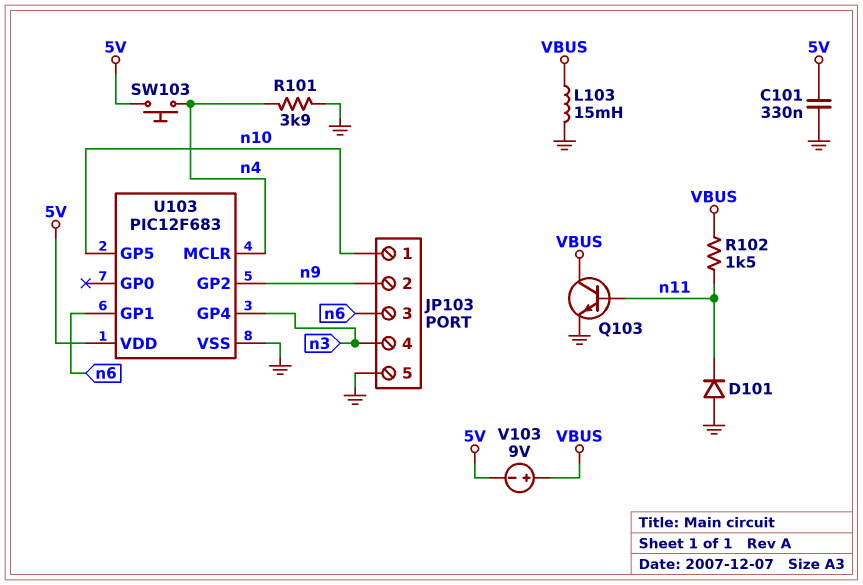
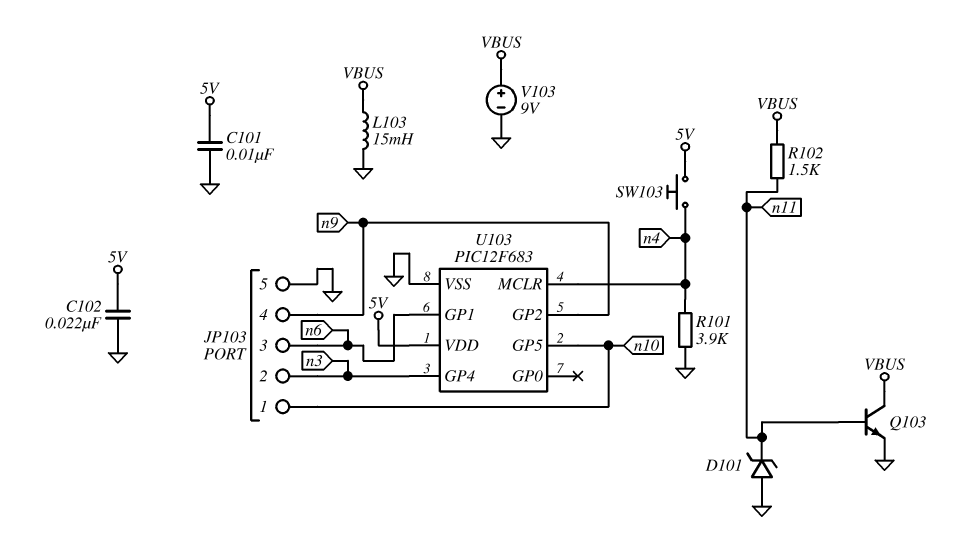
C101: 330nF (5V, GND) -> 10nF (5V, GND)
C102: none -> 22nF (5V, GND)
D101: diode (A GND, K n11) -> zener (A GND, K n11)
JP103 pin 2: n9 -> n3
JP103 pin 4: n3 -> n9
V103: 9V (plus VBUS, minus 5V) -> 9V (plus VBUS, minus GND)

